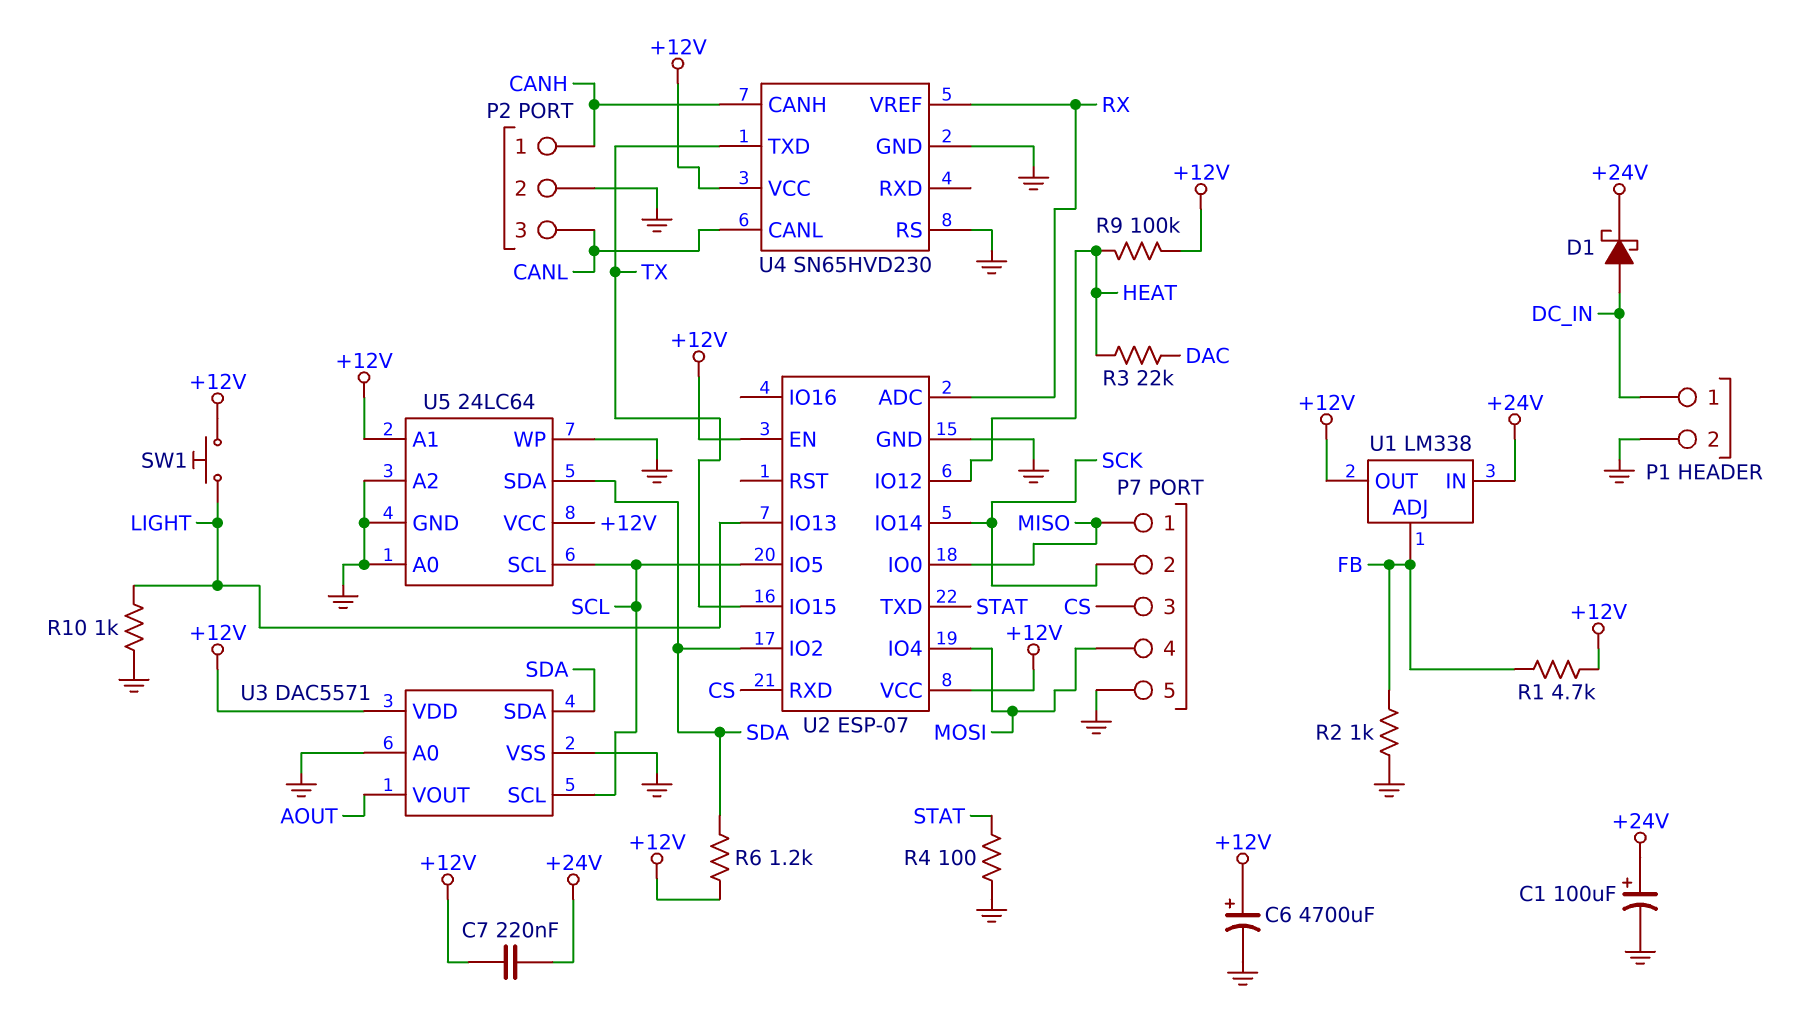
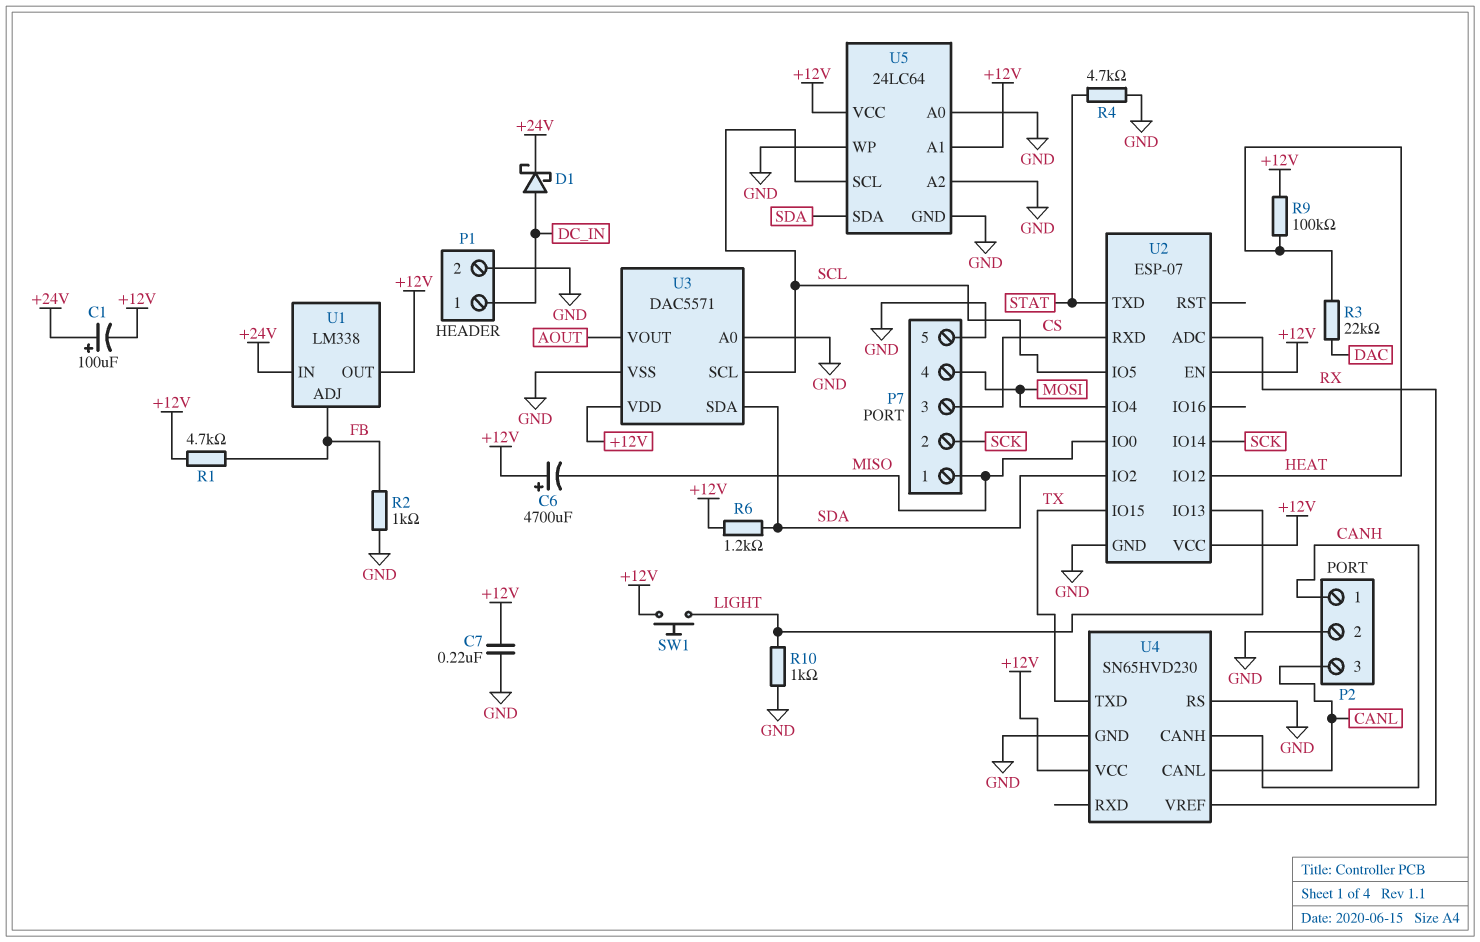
C1: 100uF (plus +24V, minus GND) -> 100uF (plus +24V, minus +12V)
C6: 4700uF (plus +12V, minus GND) -> 4700uF (plus +12V, minus MISO)
C7: 220nF (+12V, +24V) -> 220nF (+12V, GND)
R4: 100 (GND, STAT) -> 4.7k (GND, STAT)

